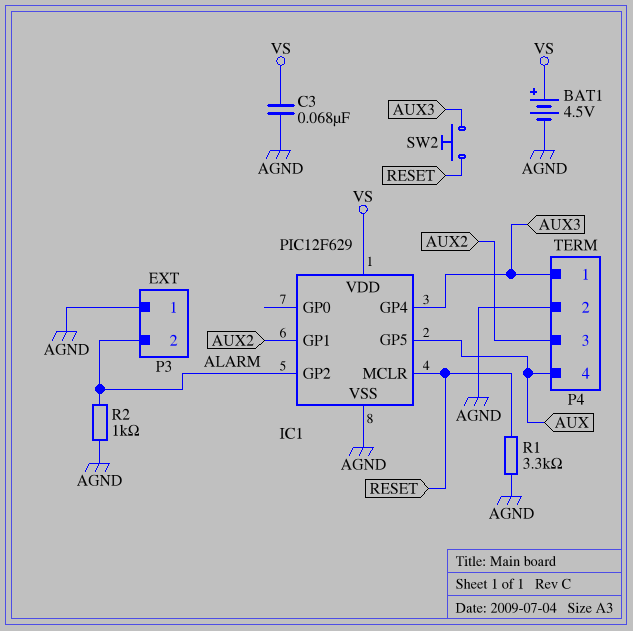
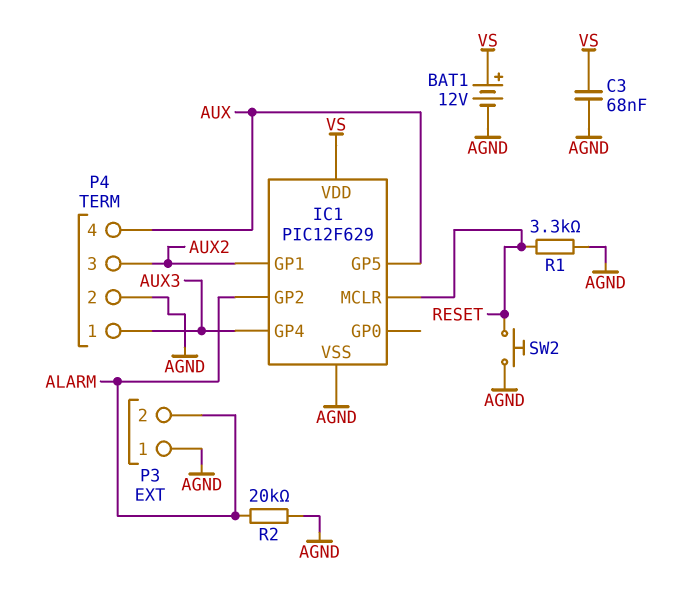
BAT1: 4.5V (plus VS, minus AGND) -> 12V (plus VS, minus AGND)
R2: 1k (AGND, ALARM) -> 20k (AGND, ALARM)
SW2: button (AUX3, RESET) -> button (AGND, RESET)

